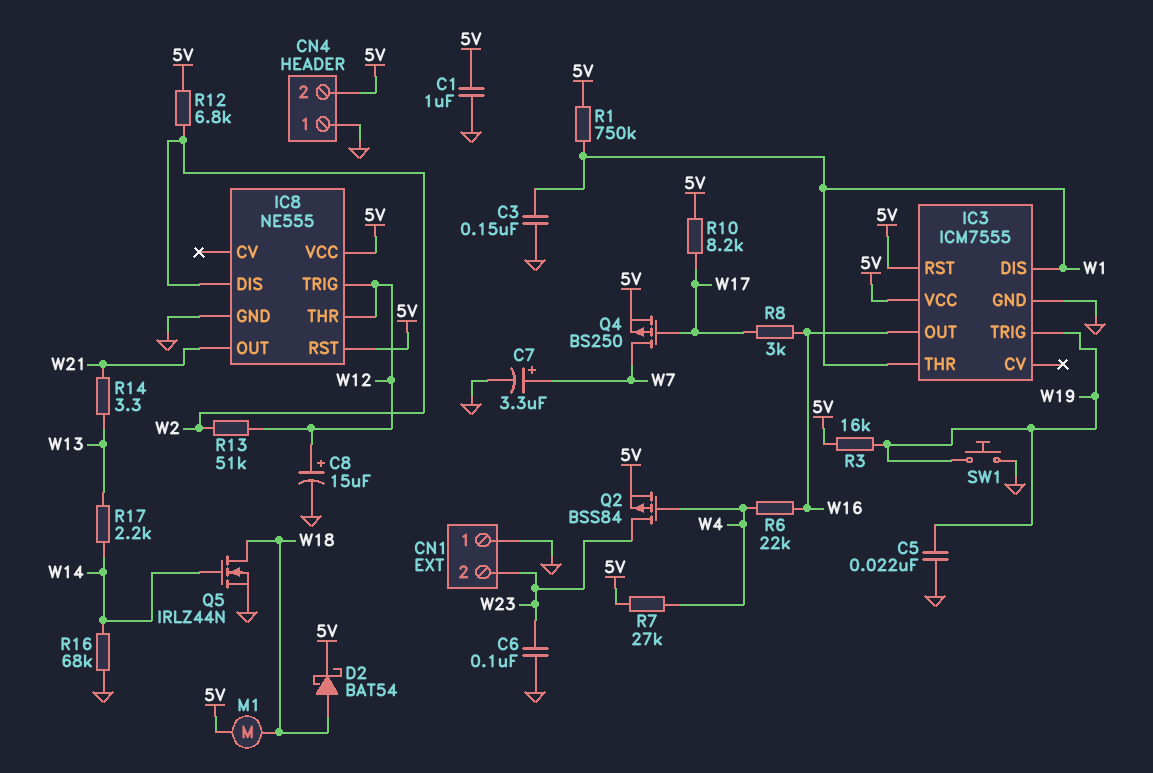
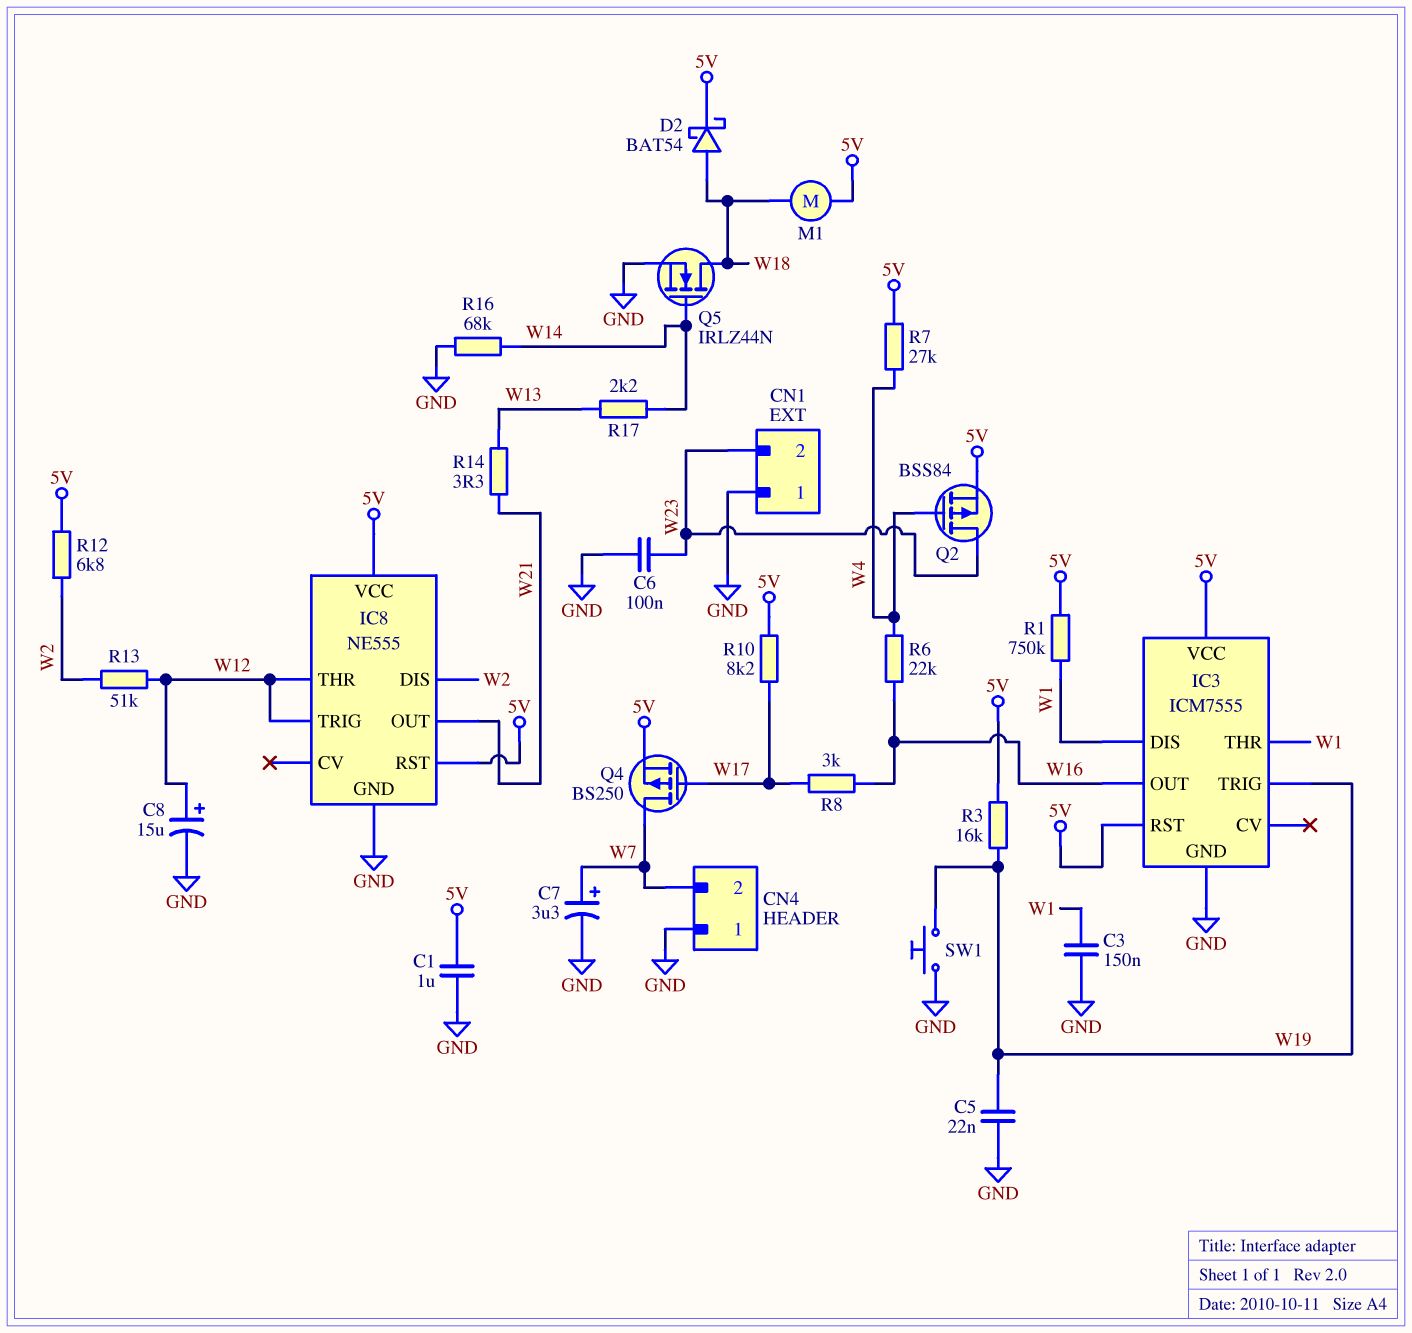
CN4 pin 2: 5V -> W7

